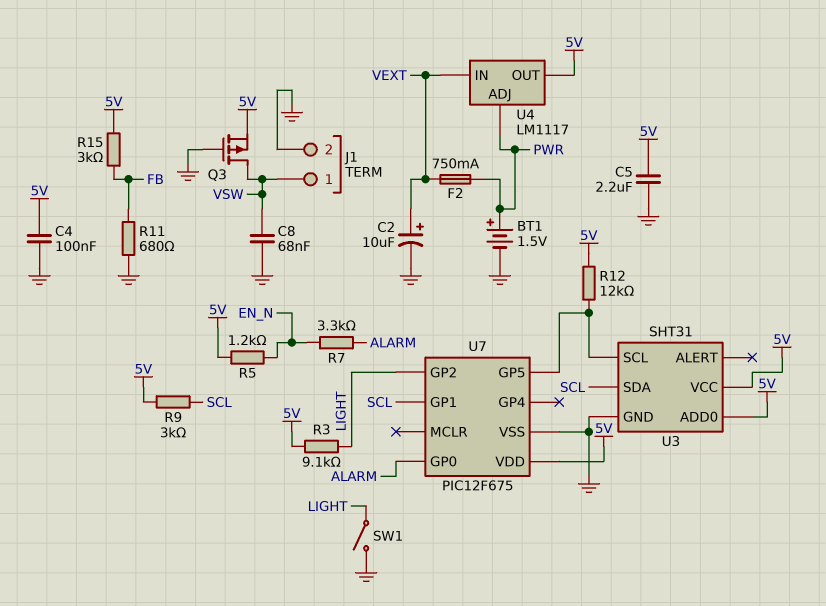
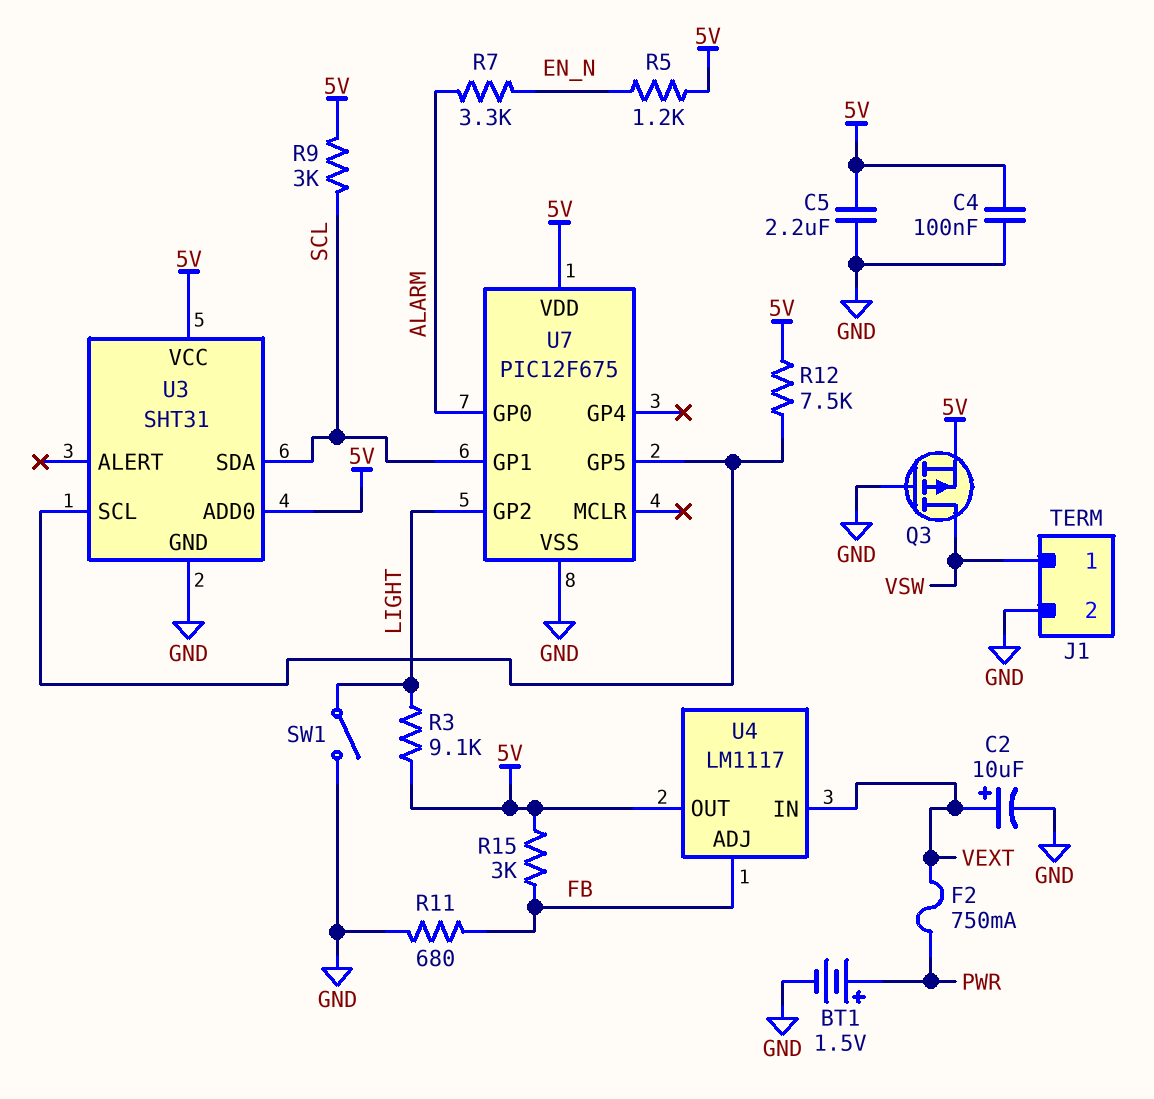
C8: 68nF (GND, VSW) -> none
R12: 12k (5V, U3/SCL) -> 7.5k (5V, U3/SCL)
U4 pin ADJ: PWR -> FB

